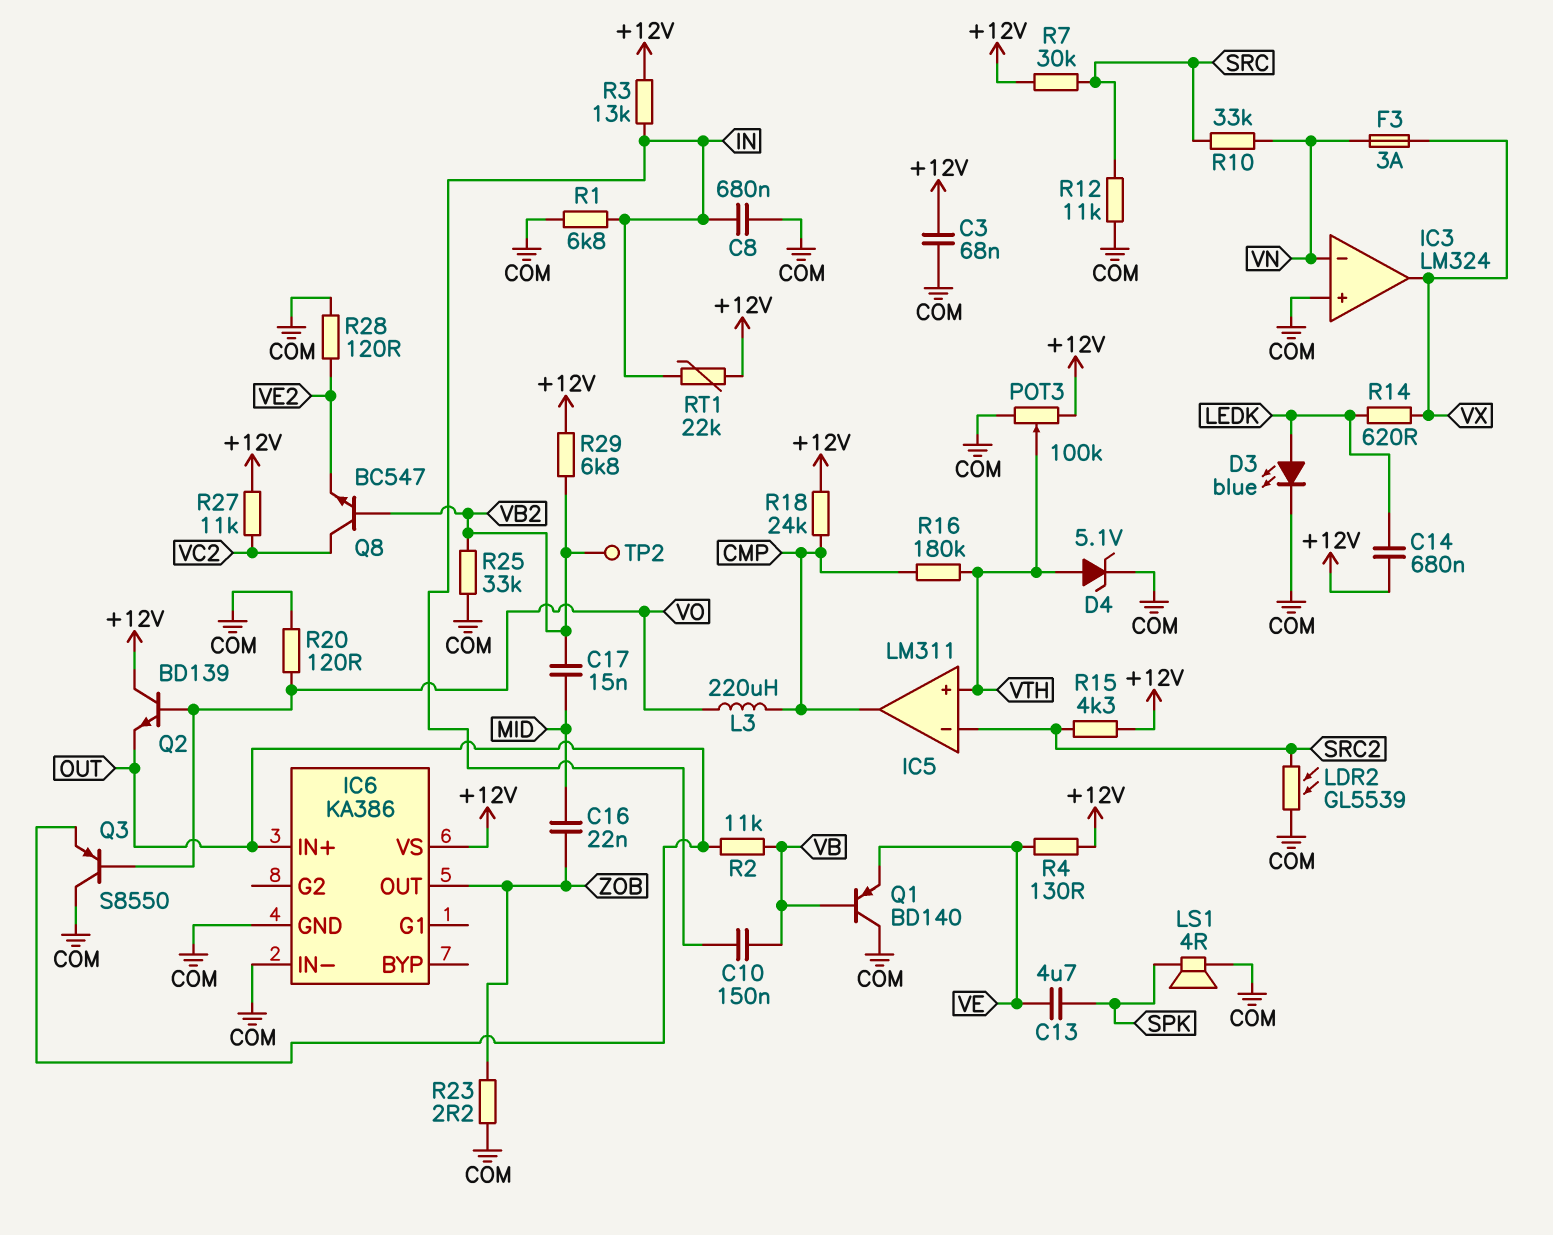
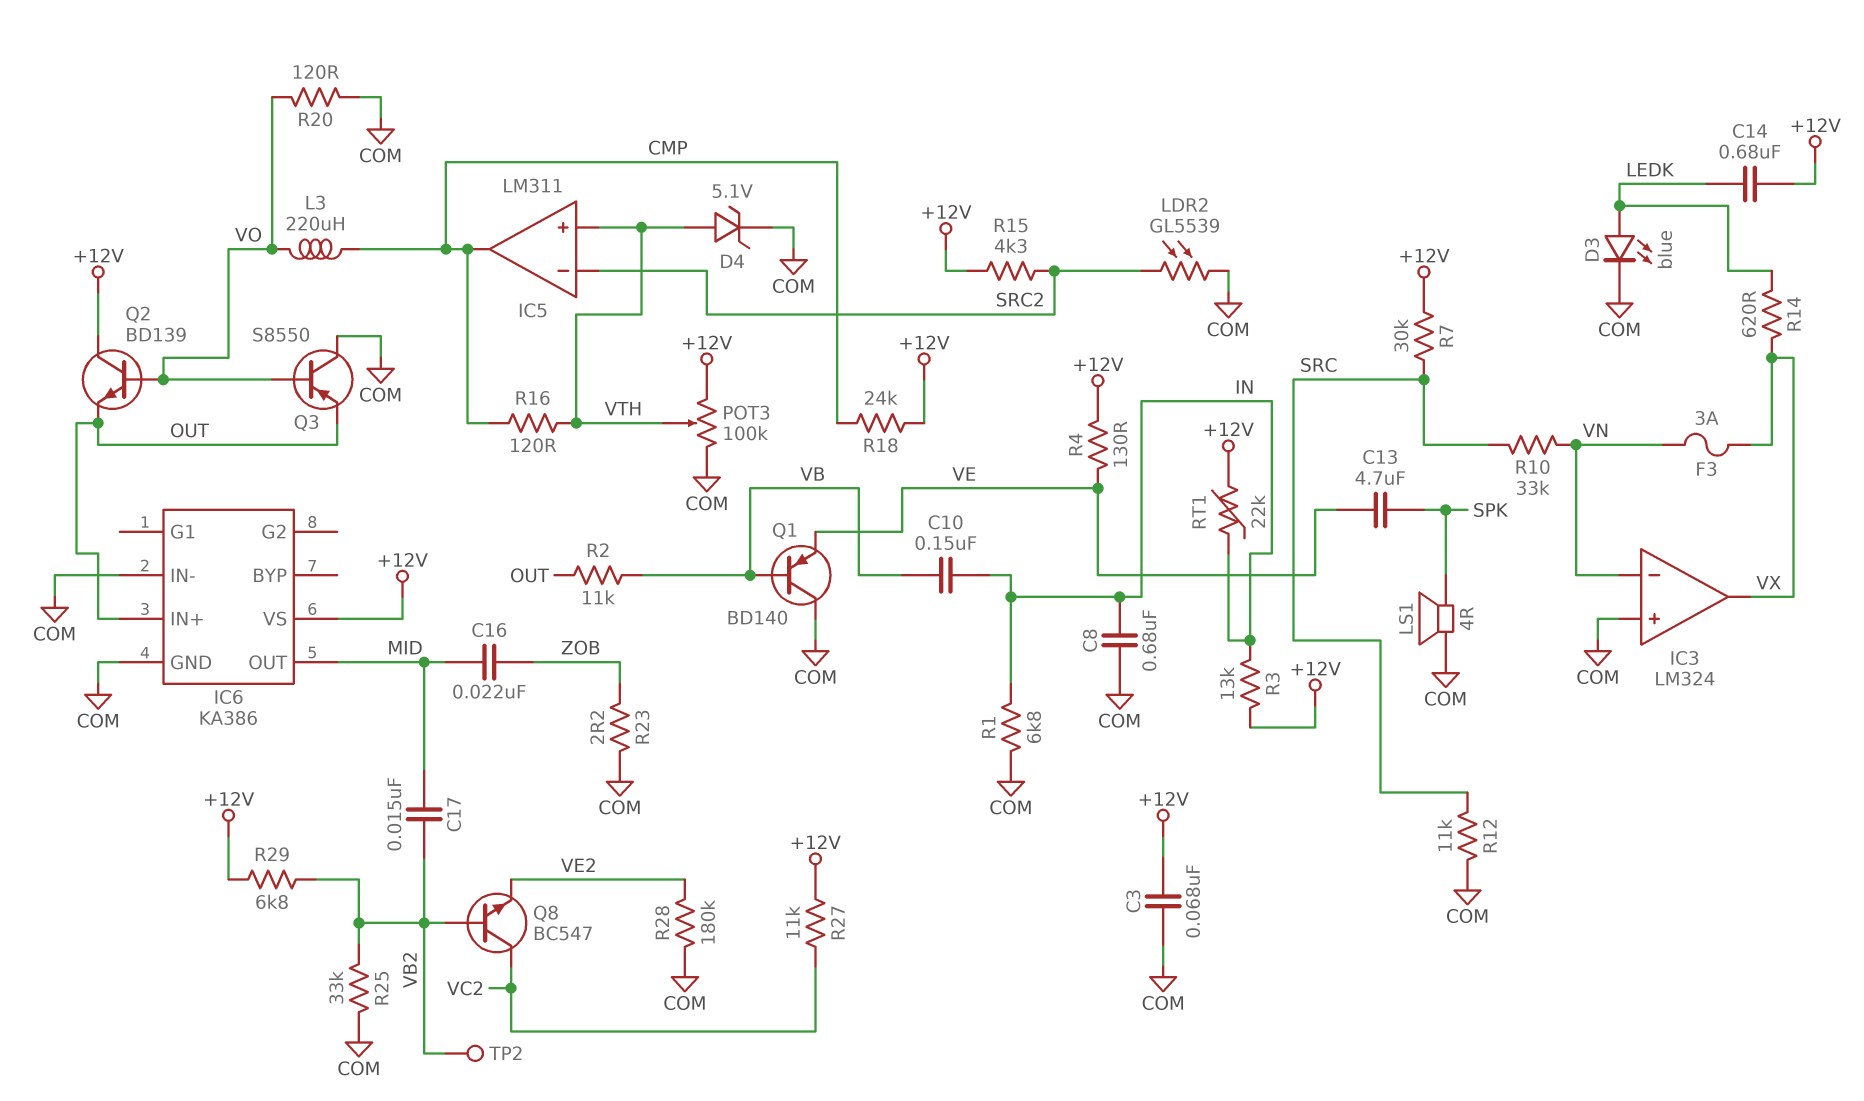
IC6 pin OUT: ZOB -> MID
R16: 180k (CMP, VTH) -> 120 (CMP, VTH)
R28: 120 (COM, VE2) -> 180k (COM, VE2)

